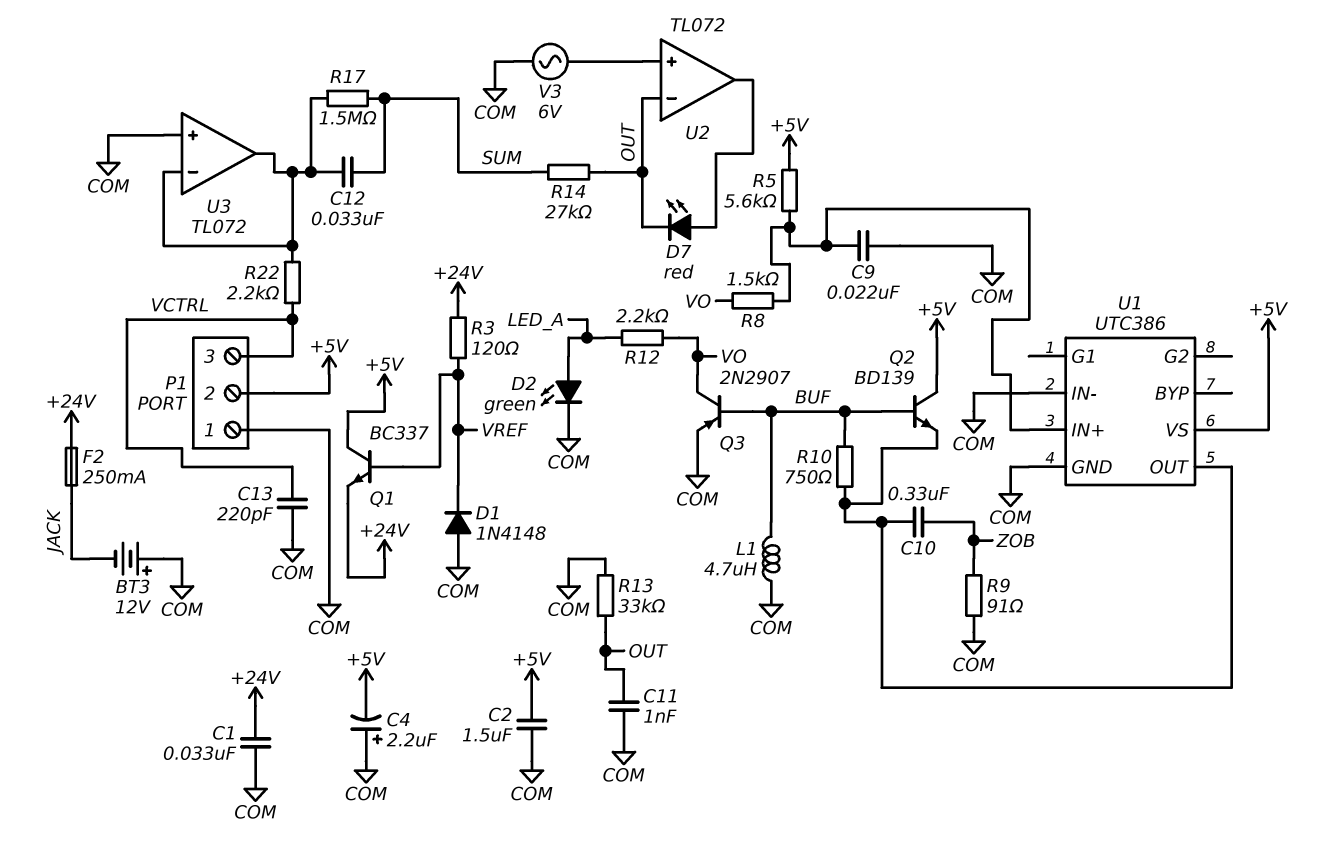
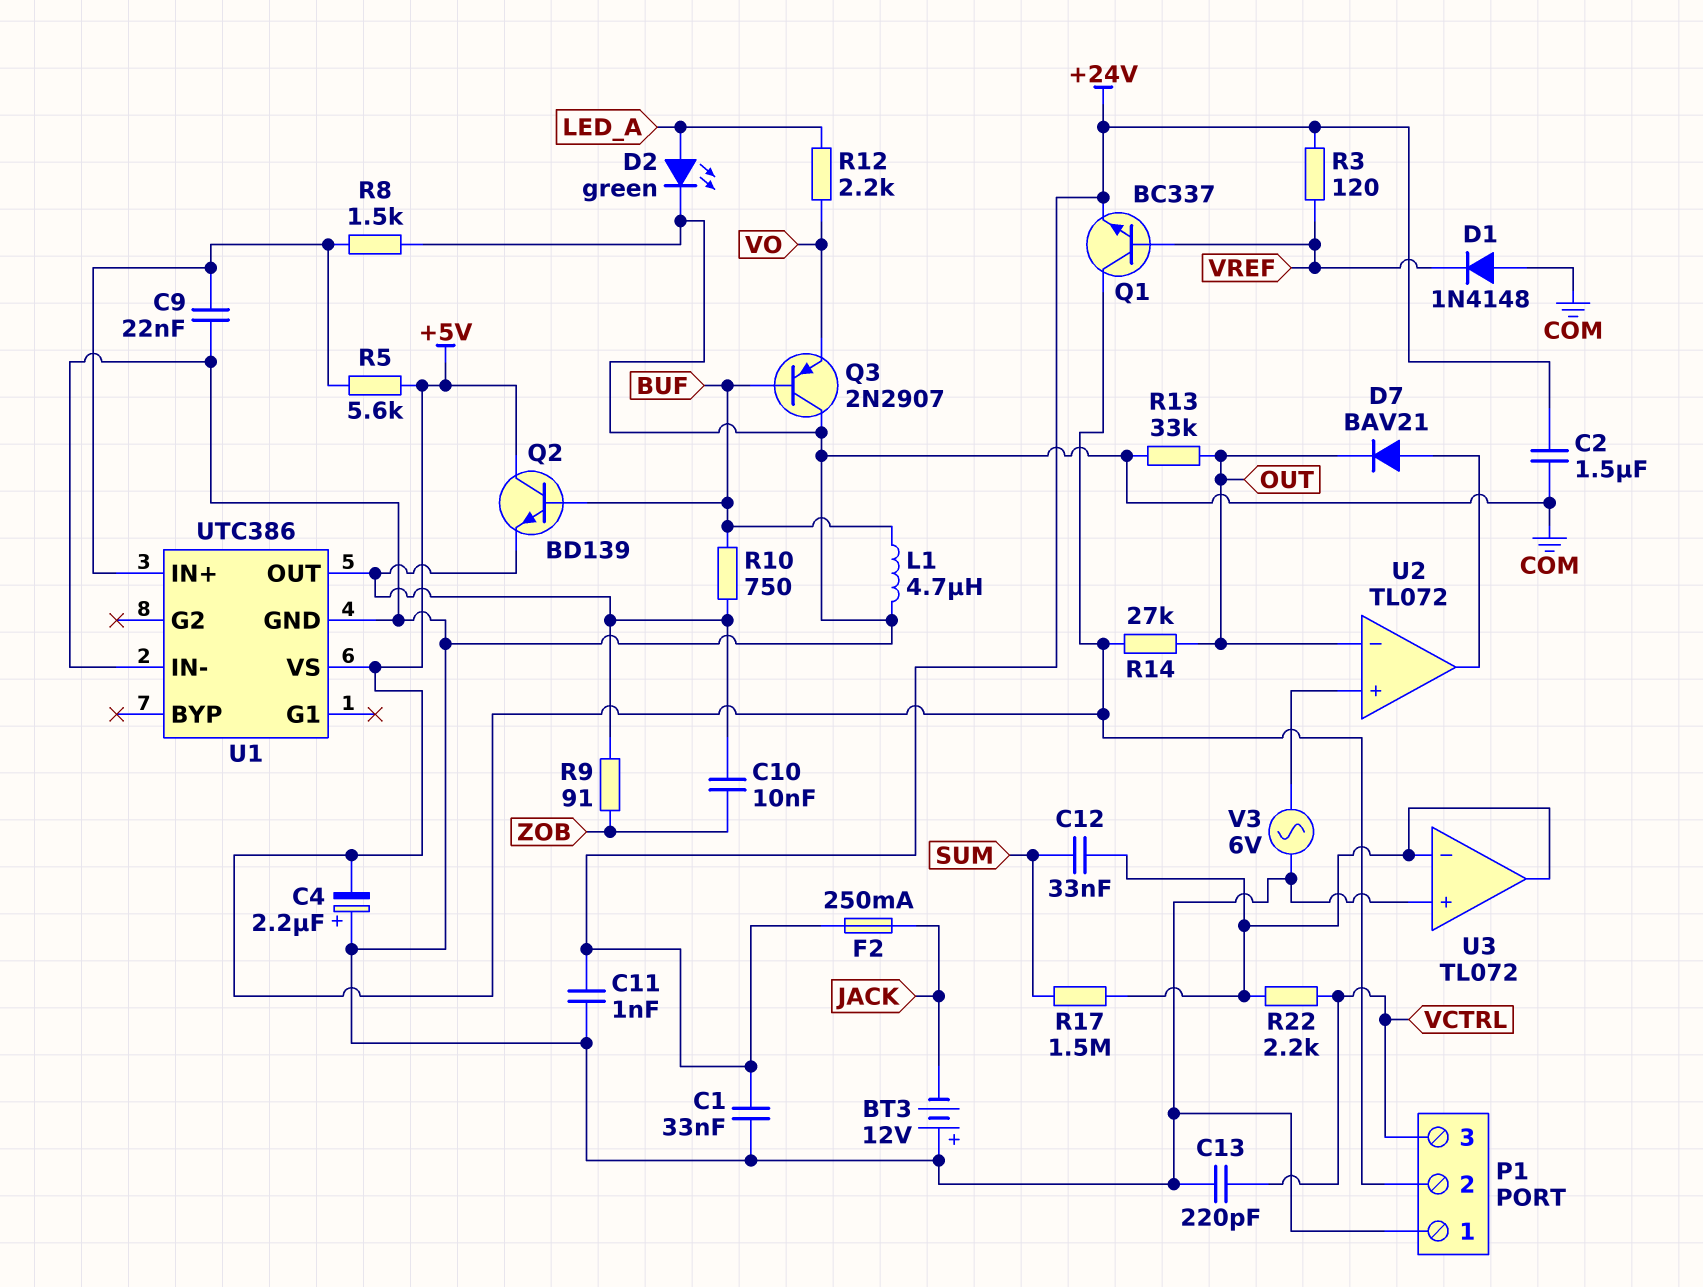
C2: 1.5uF (+5V, COM) -> 1.5uF (+24V, COM)
C10: 330nF (U1/OUT, ZOB) -> 10nF (U1/OUT, ZOB)
C11: 1nF (COM, OUT) -> 1nF (+24V, COM)
D7: LED red (A U2/out, K OUT) -> diode BAV21 (A U2/out, K OUT)
Q3: PNP 2N2907 (B BUF, C VO, E COM) -> PNP 2N2907 (B BUF, C COM, E VO)
R8: 1.5k (U1/IN+, VO) -> 1.5k (COM, U1/IN+)
R9: 91 (COM, ZOB) -> 91 (U1/OUT, ZOB)
R14: 27k (OUT, SUM) -> 27k (+5V, OUT)

